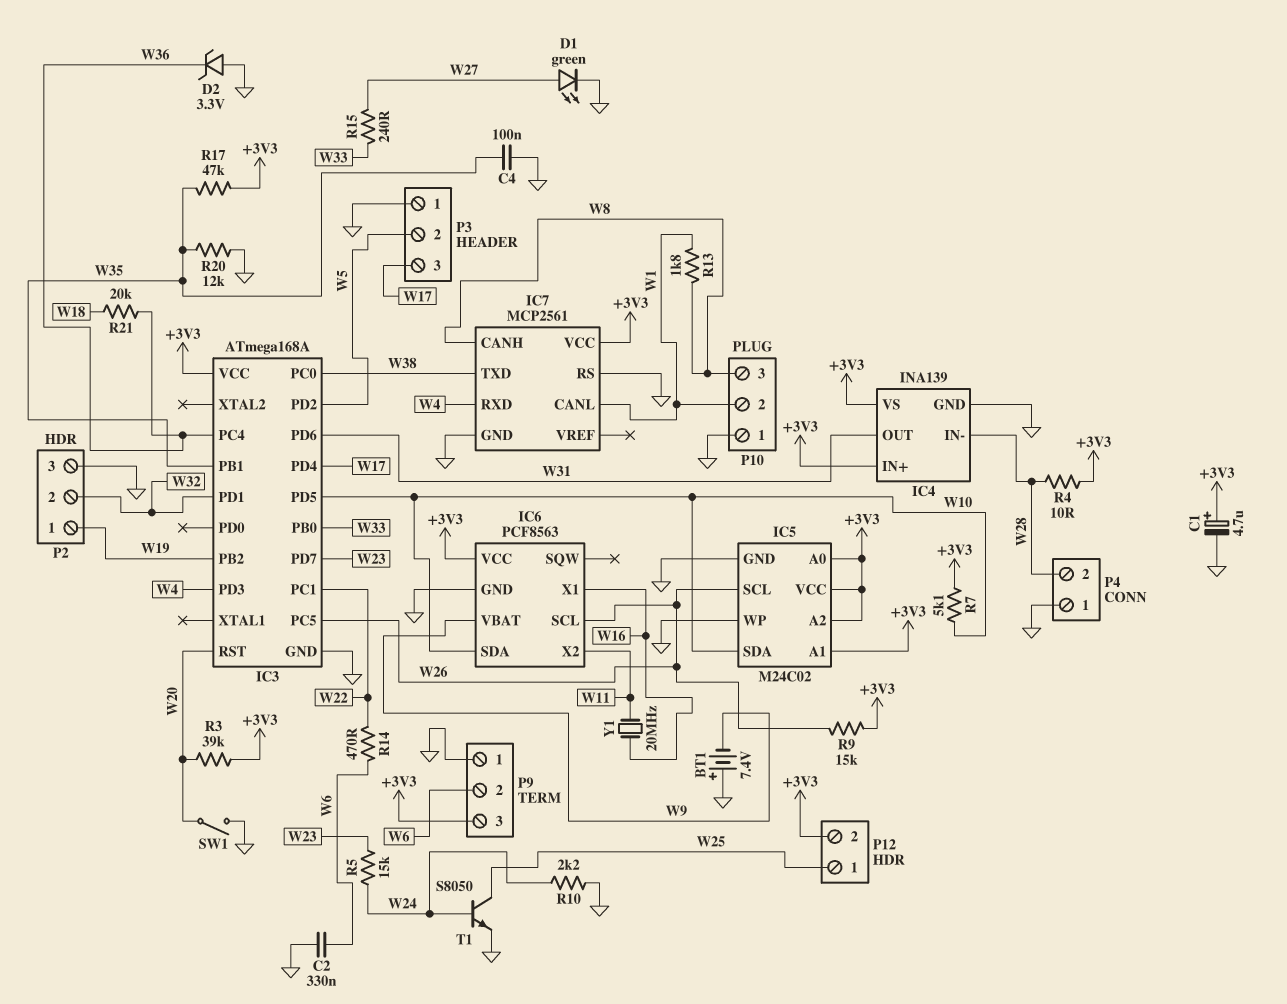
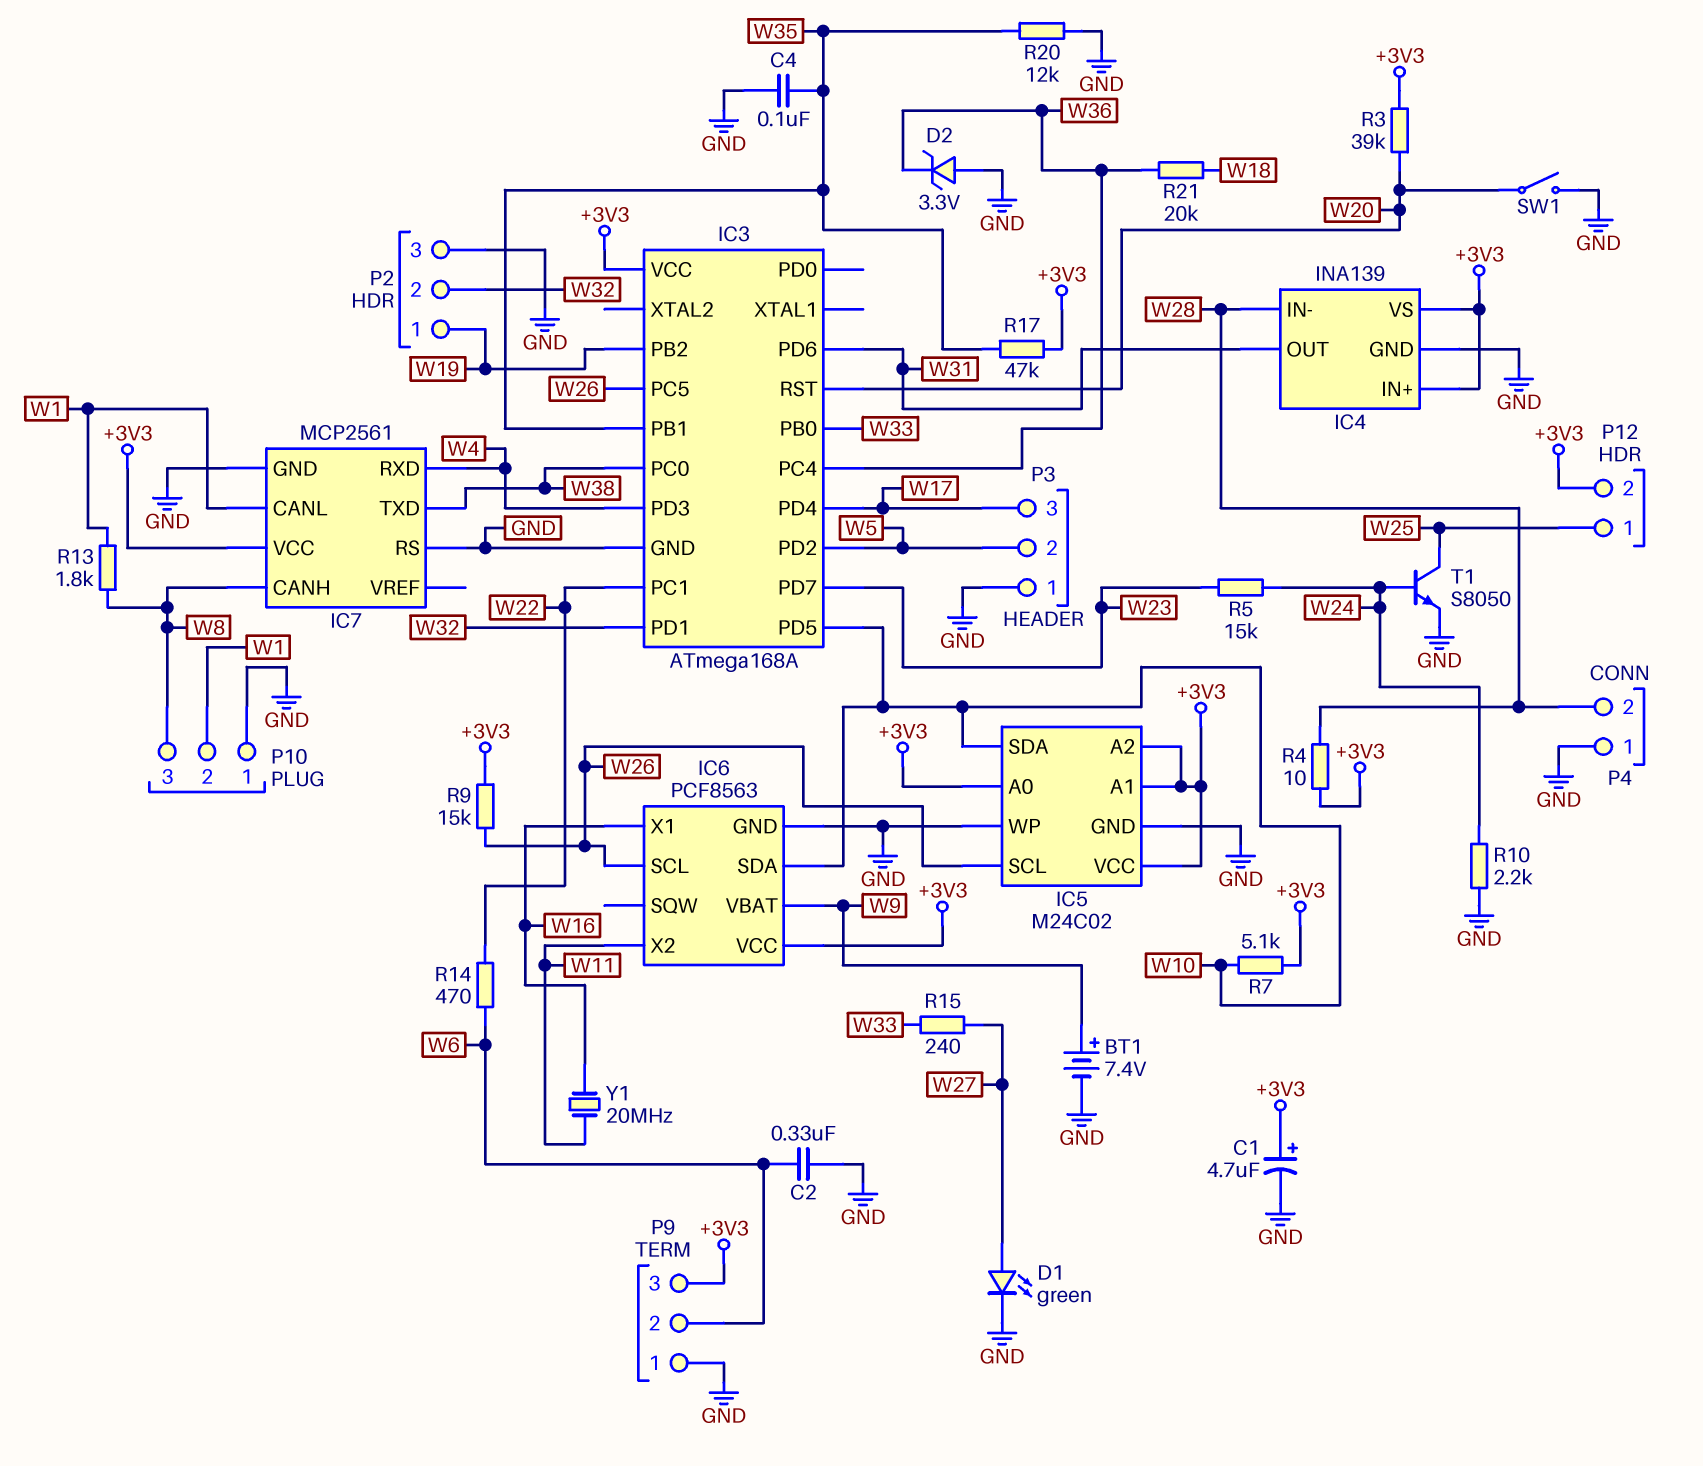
BT1: 7.4V (plus GND, minus W9) -> 7.4V (plus W9, minus GND)

